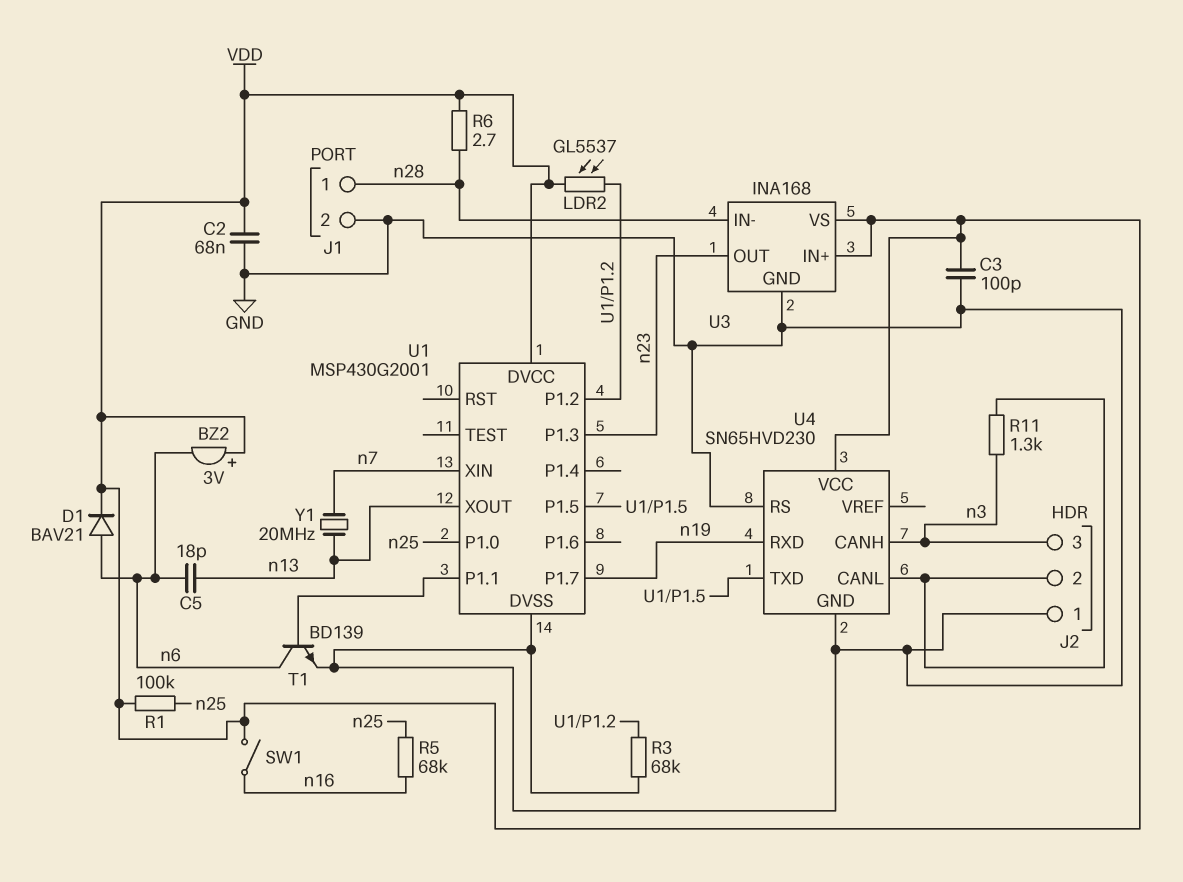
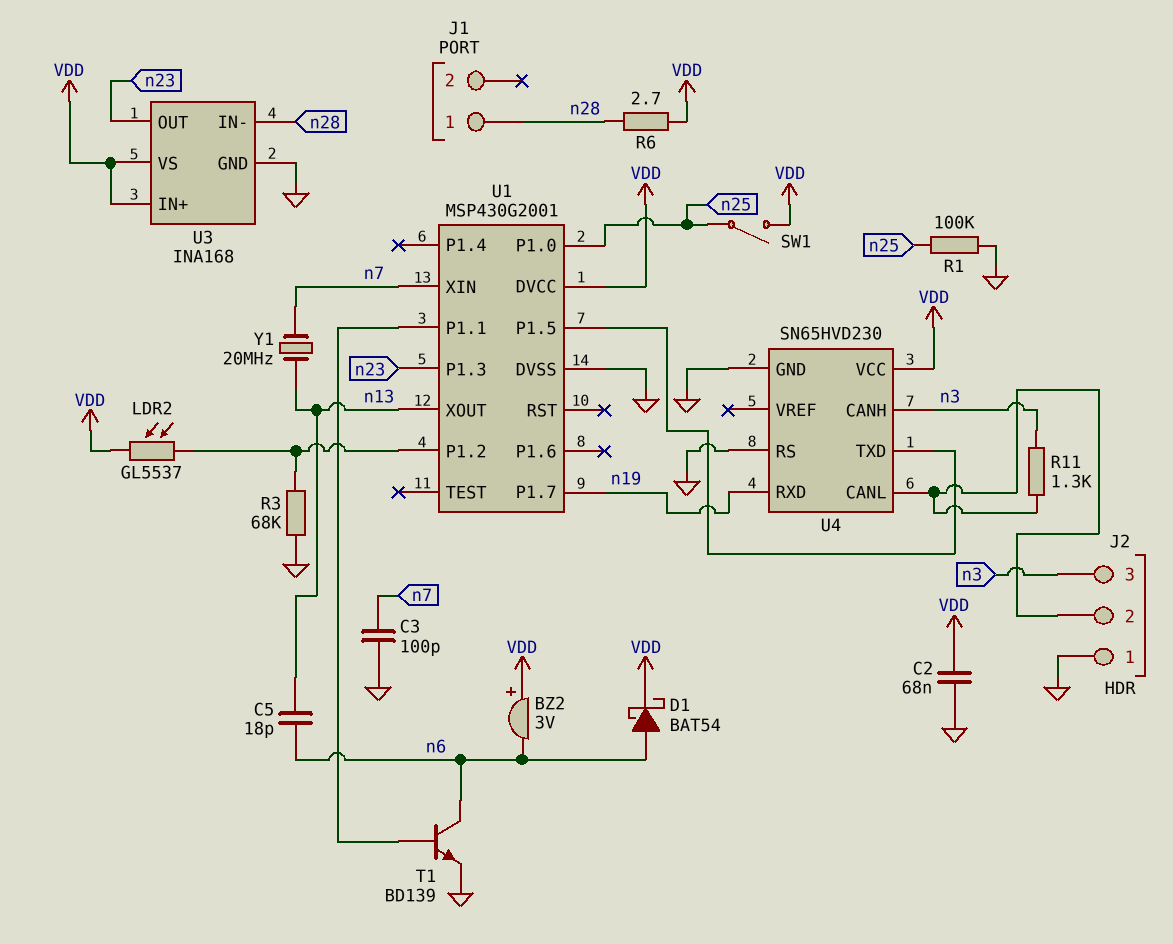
C3: 100pF (GND, VDD) -> 100pF (GND, n7)
D1: diode BAV21 (A n6, K VDD) -> schottky BAT54 (A n6, K VDD)
J1 pin 2: GND -> none
R1: 100k (VDD, n25) -> 100k (GND, n25)
R5: 68k (n16, n25) -> none
SW1: switch (VDD, n16) -> switch (VDD, n25)

